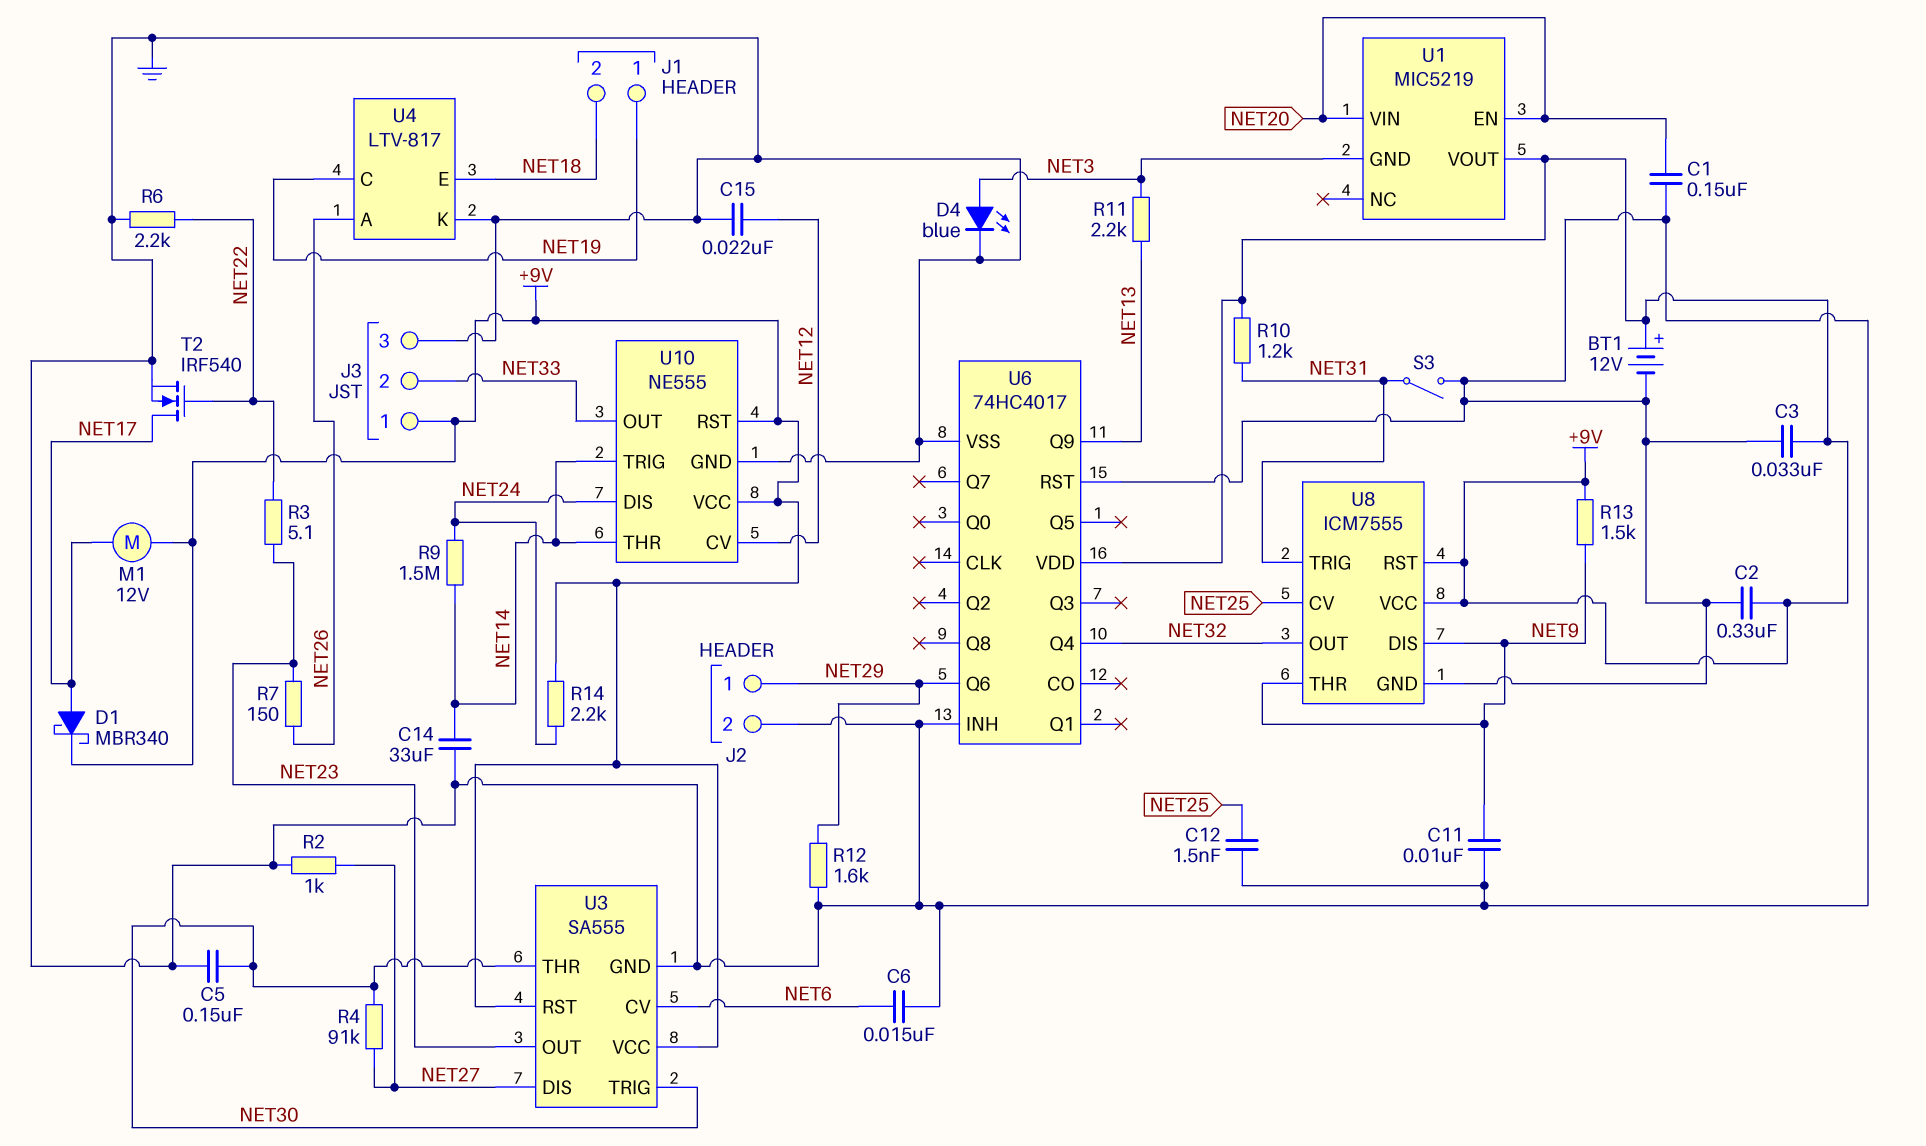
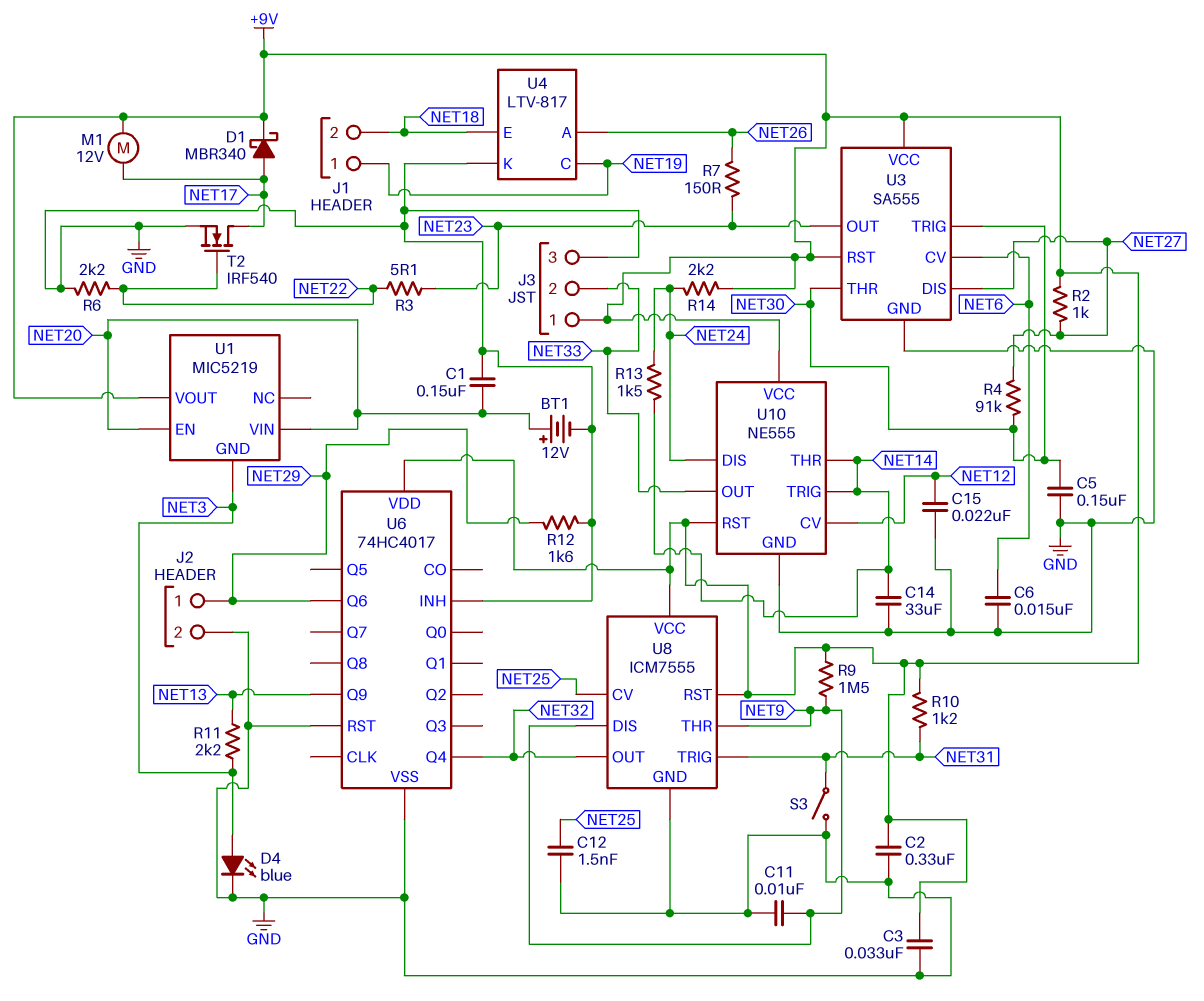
BT1: 12V (plus +9V, minus GND) -> 12V (plus NET20, minus GND)
R2: 1k (GND, NET27) -> 1k (+9V, NET27)
R9: 1.5M (NET14, NET24) -> 1.5M (+9V, NET9)
R13: 1.5k (+9V, NET9) -> 1.5k (NET14, NET24)

